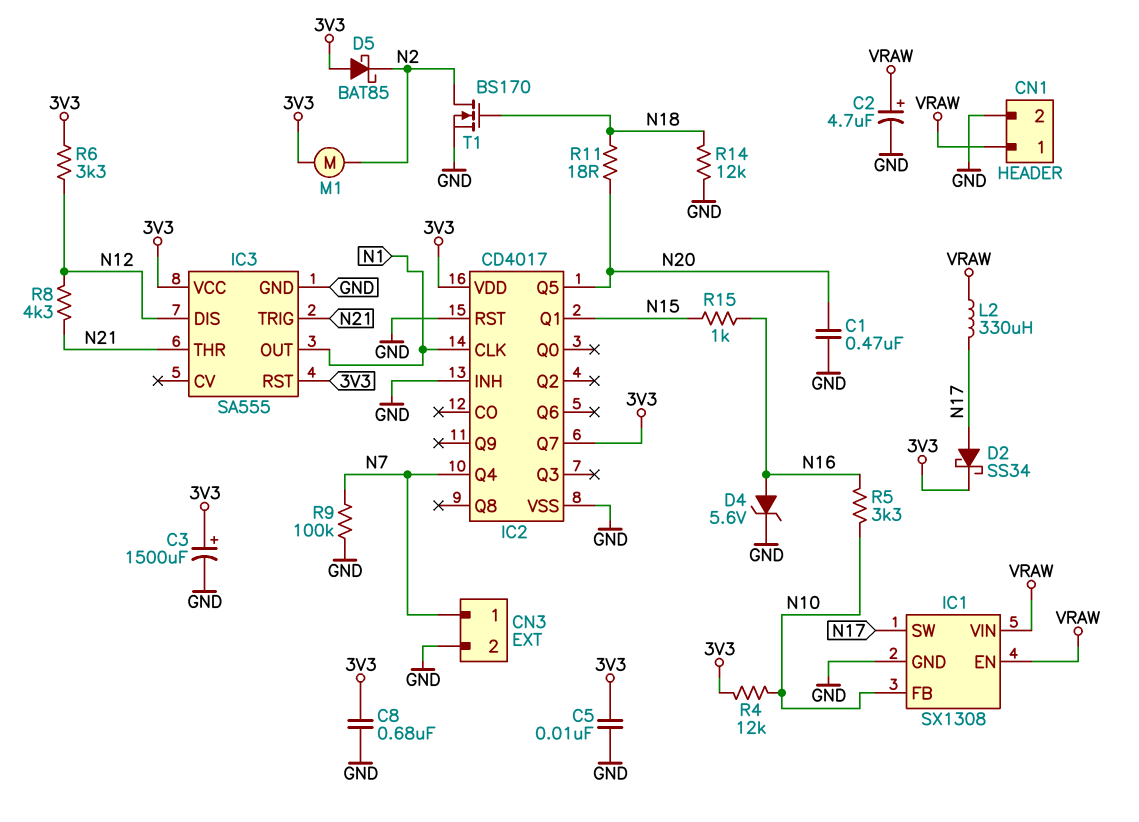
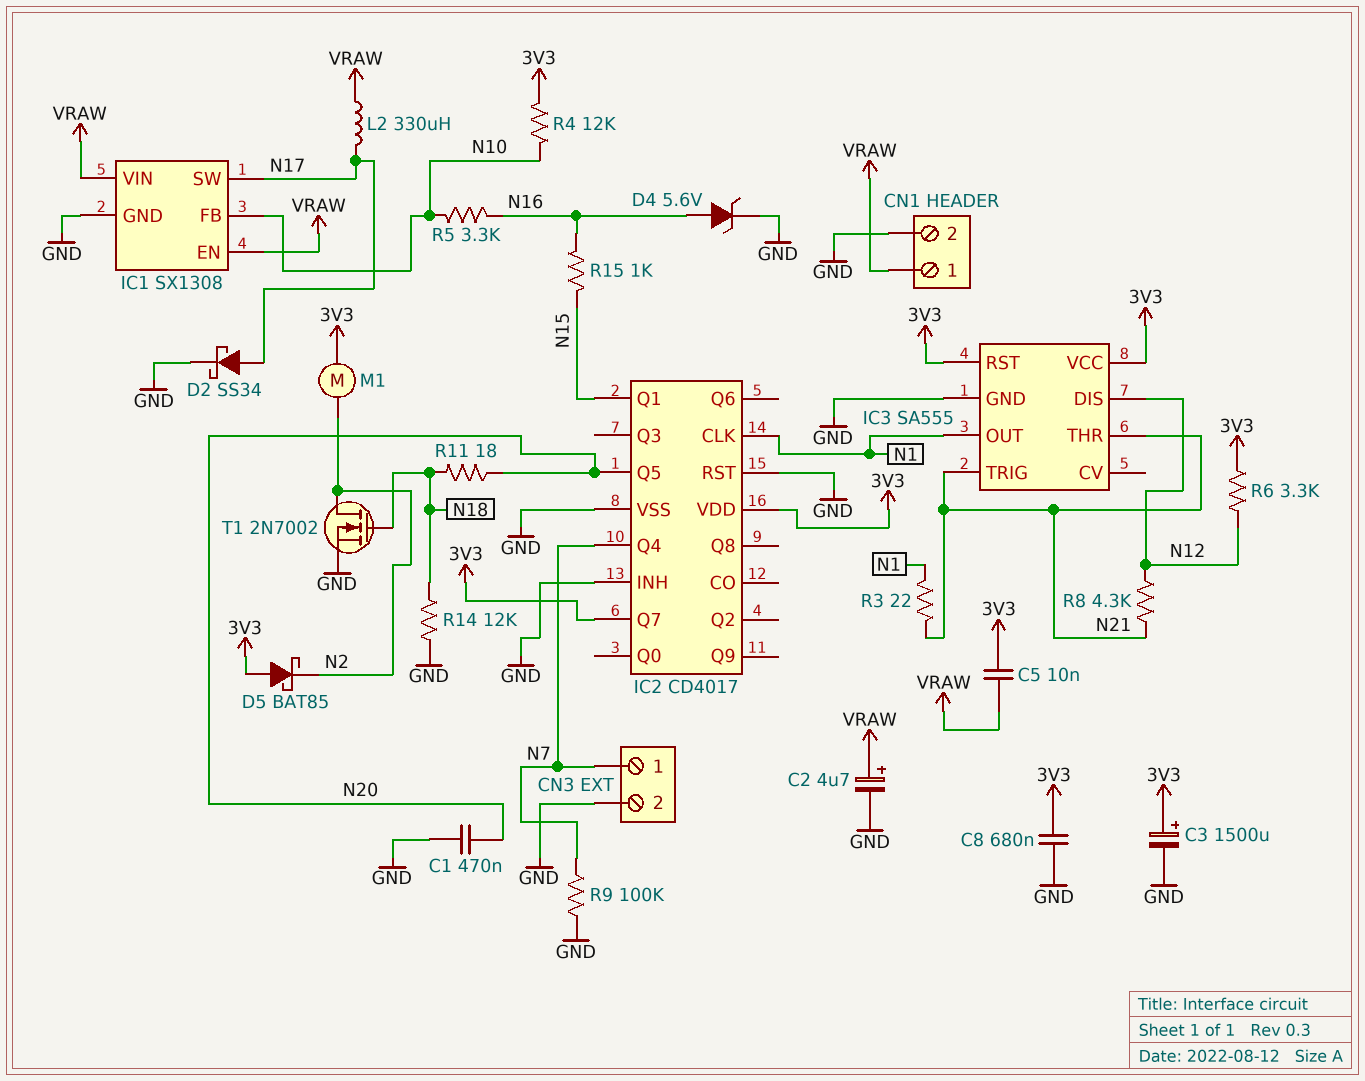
C5: 10nF (3V3, GND) -> 10nF (3V3, VRAW)
D2: schottky SS34 (A N17, K 3V3) -> schottky SS34 (A N17, K GND)
R3: none -> 22 (N1, N21)
T1: NMOS BS170 (G N18, D N2, S GND) -> NMOS 2N7002 (G N18, D N2, S GND)

